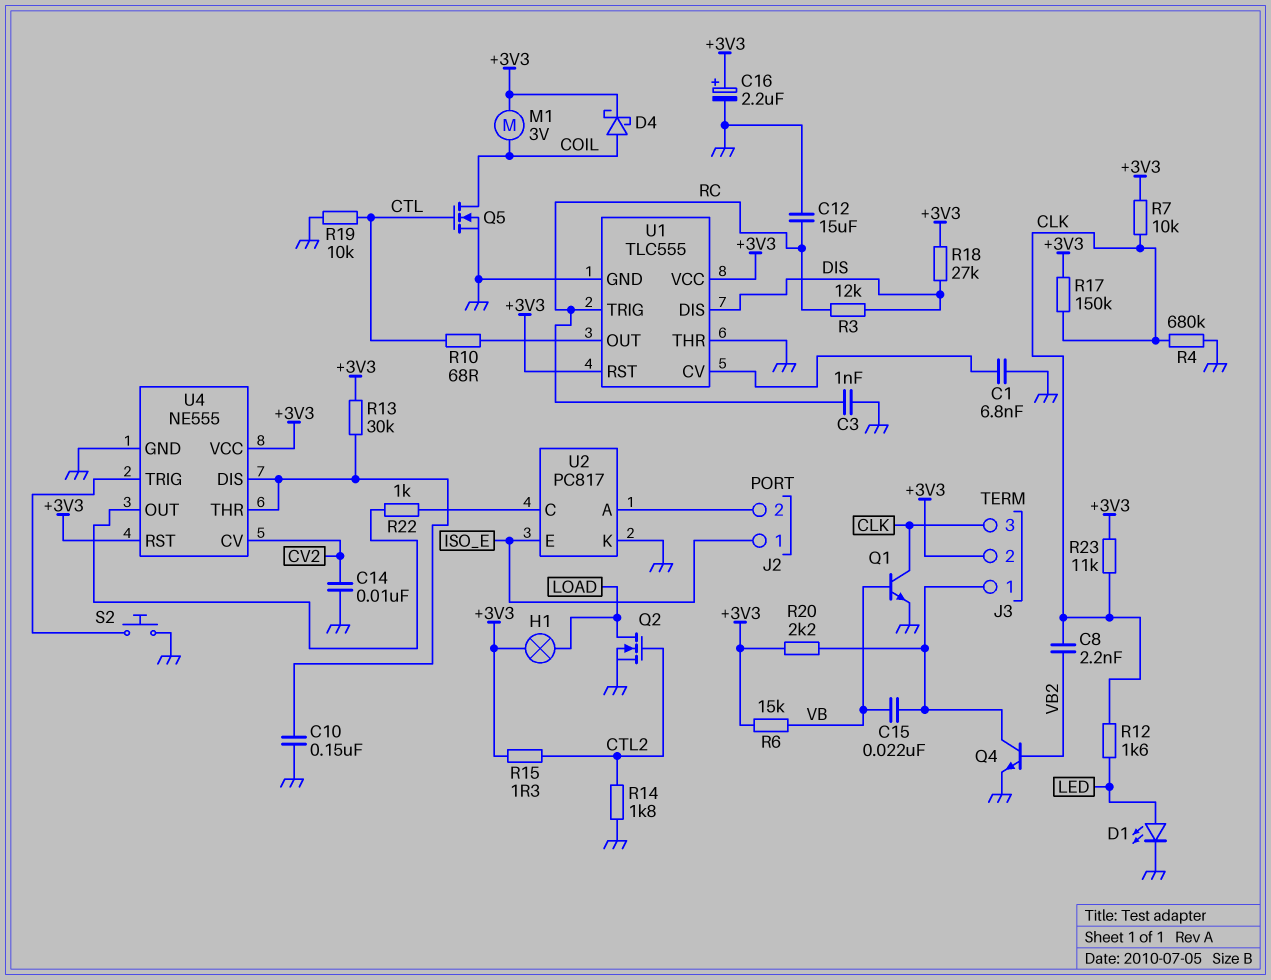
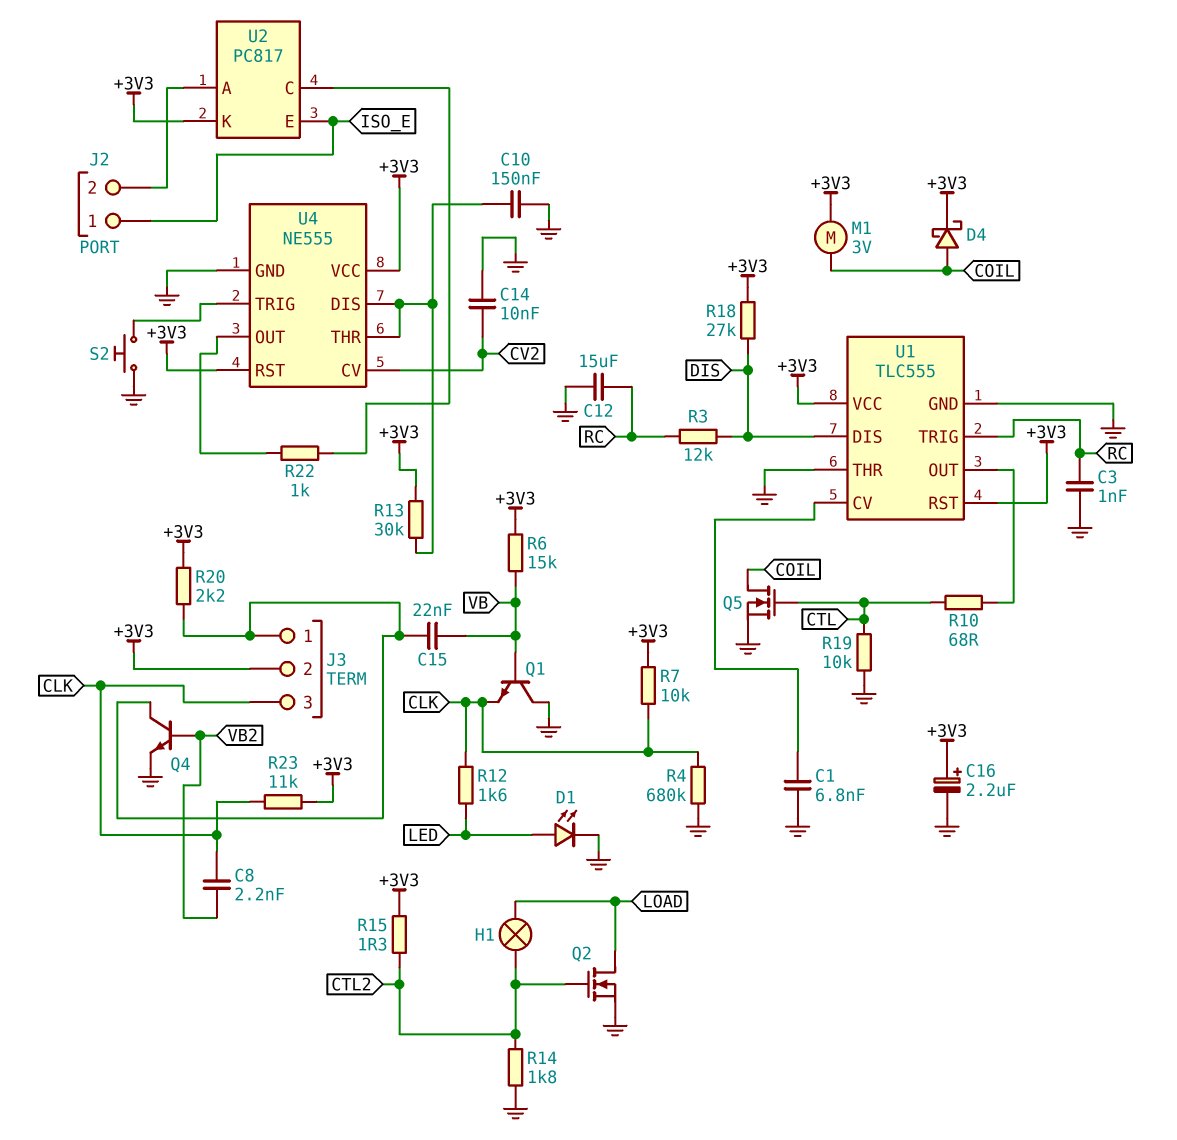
H1: lamp (+3V3, LOAD) -> lamp (CTL2, LOAD)
Q1: NPN (B VB, C CLK, E GND) -> NPN (B VB, C GND, E CLK)
R17: 150k (+3V3, CLK) -> none
U2 pin K: GND -> +3V3

